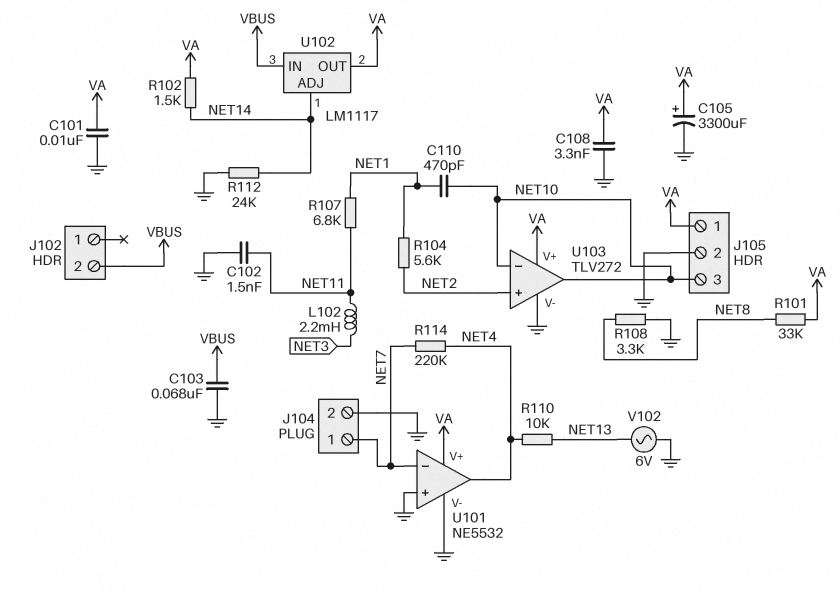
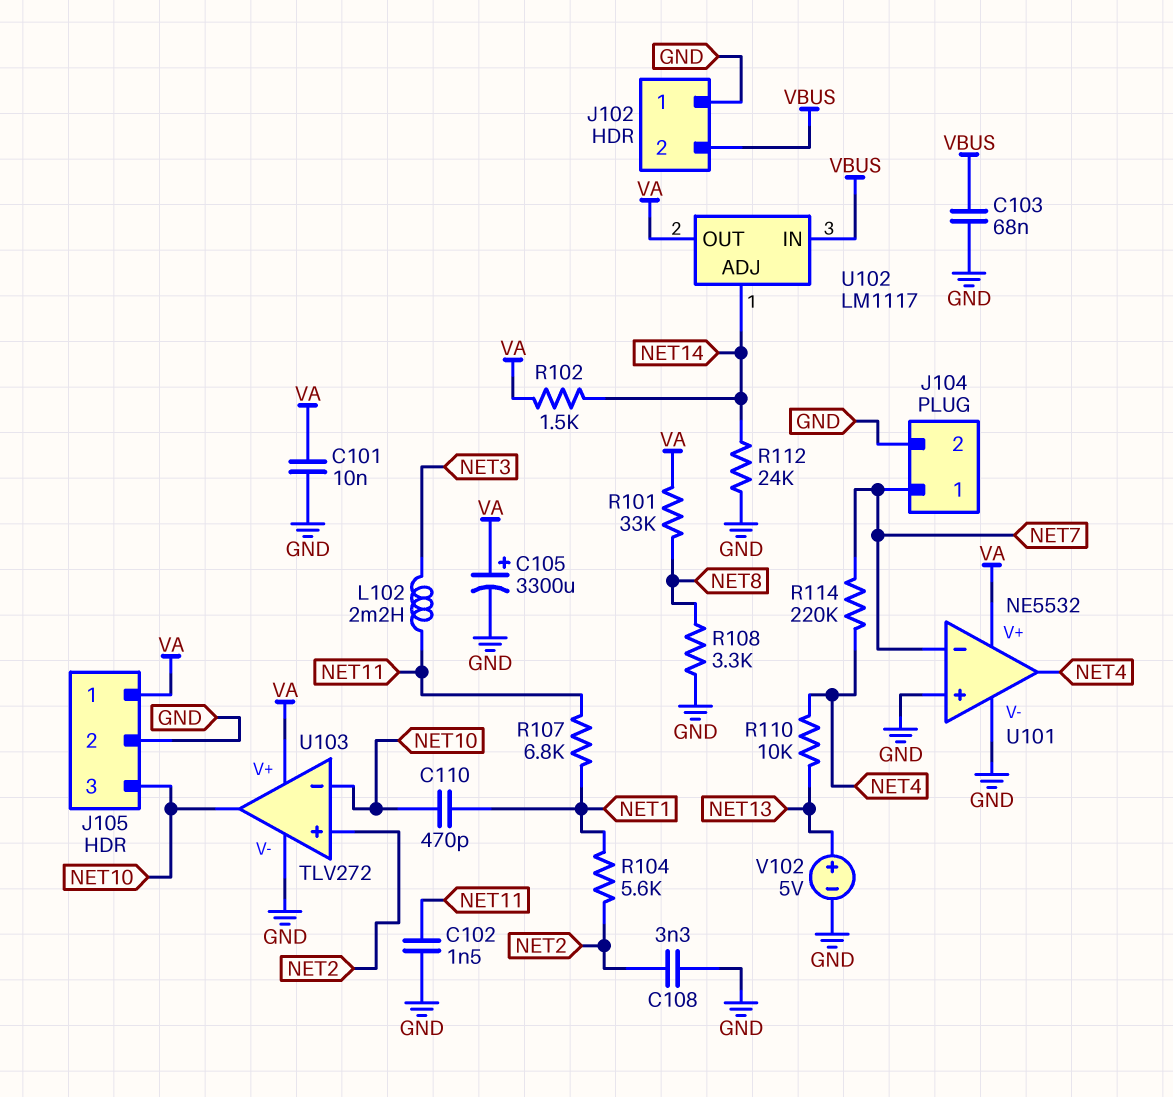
C108: 3.3nF (GND, VA) -> 3.3nF (GND, NET2)
J102 pin 1: none -> GND
V102: AC 6V (GND, NET13) -> 5V (plus NET13, minus GND)

